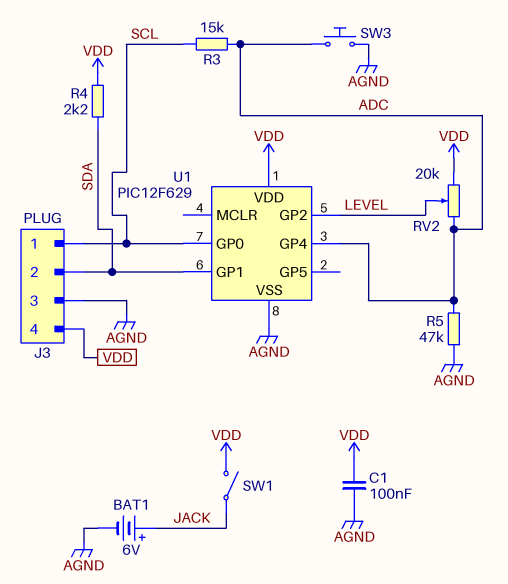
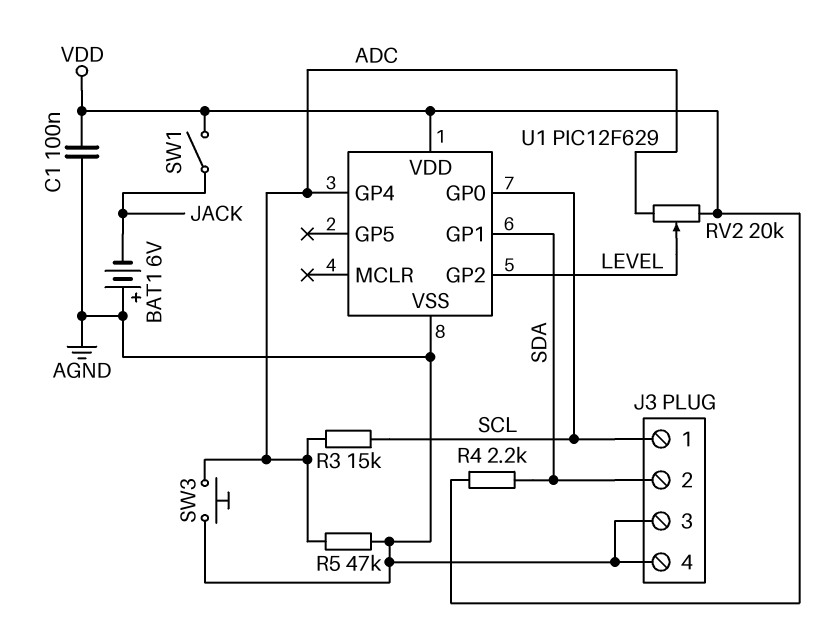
BAT1: 6V (plus JACK, minus AGND) -> 6V (plus AGND, minus JACK)
J3 pin 4: VDD -> AGND

